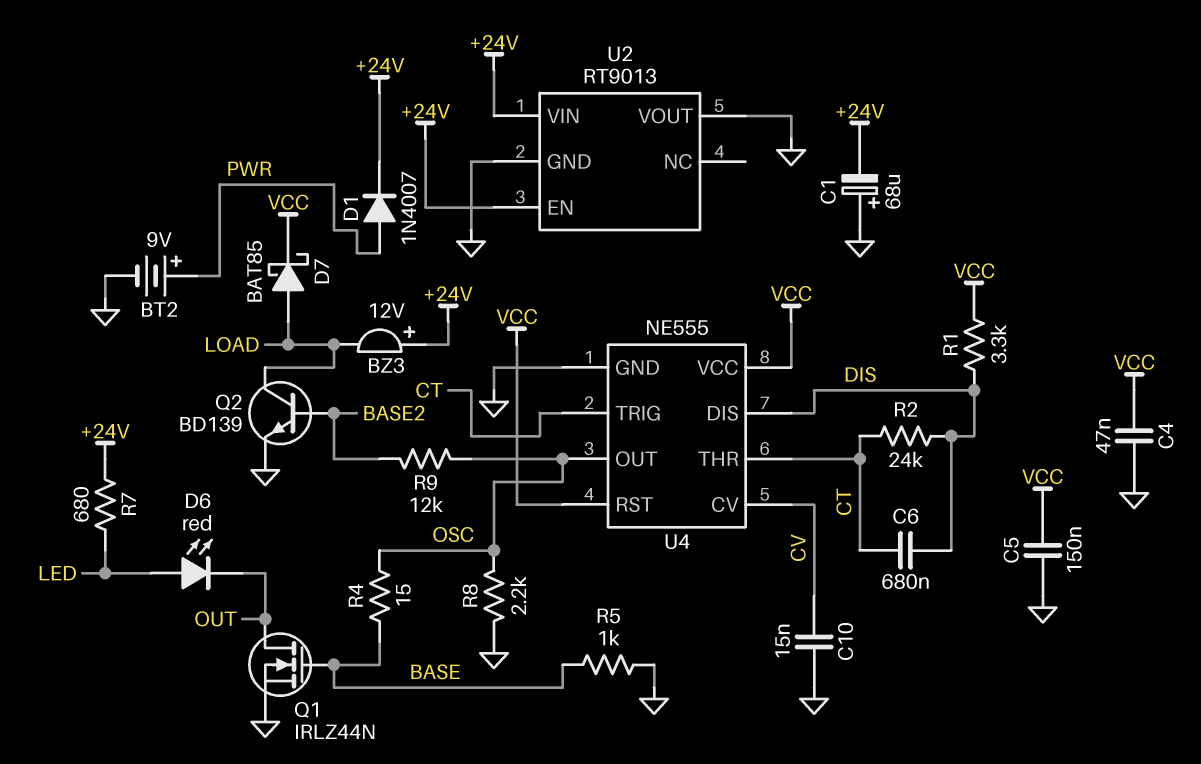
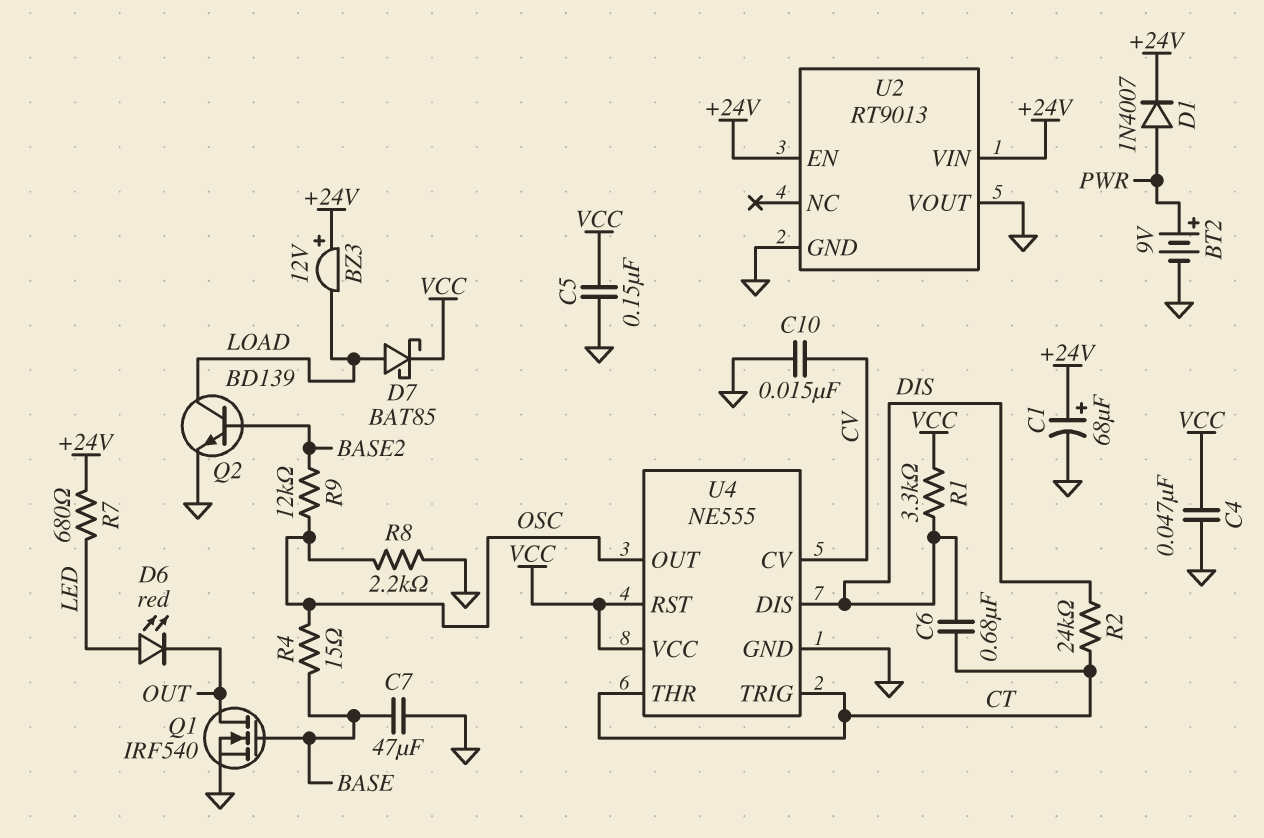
C1: 68uF (plus GND, minus +24V) -> 68uF (plus +24V, minus GND)
C7: none -> 47uF (BASE, GND)
Q1: NMOS IRLZ44N (G BASE, D OUT, S GND) -> NMOS IRF540 (G BASE, D OUT, S GND)
R5: 1k (BASE, GND) -> none

